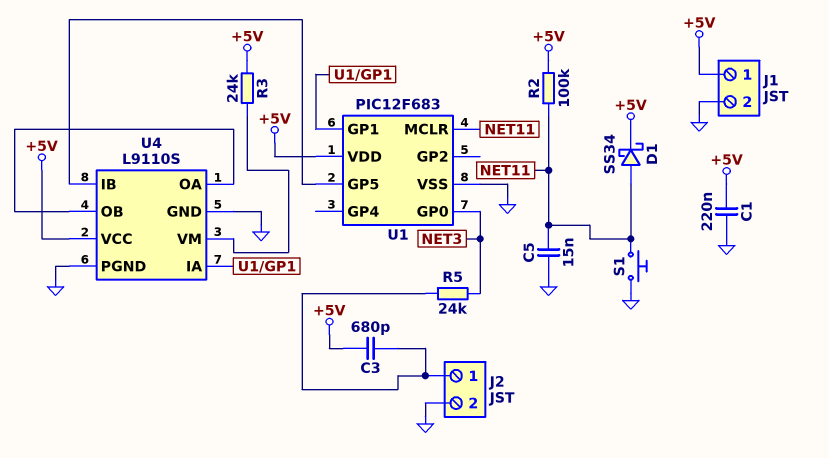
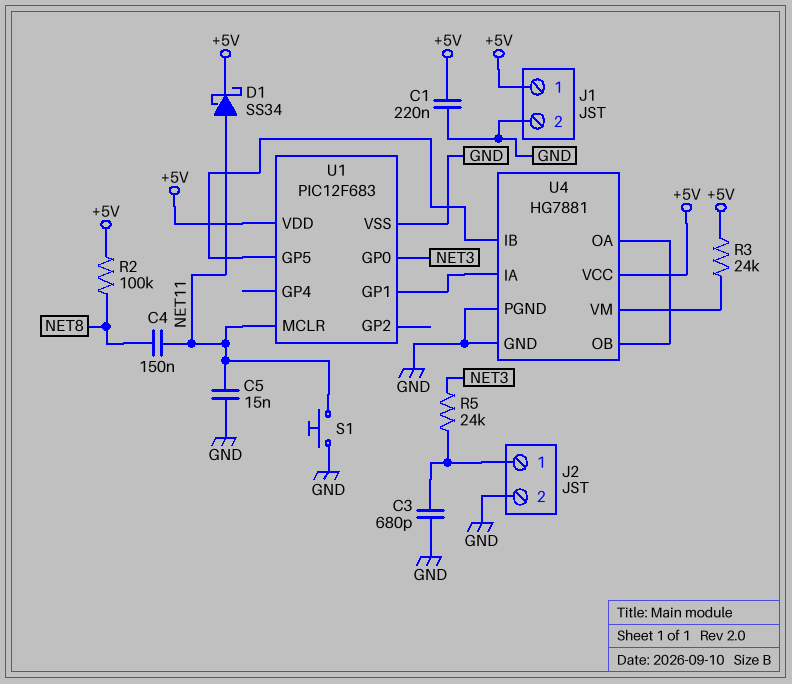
C3: 680pF (+5V, J2/1) -> 680pF (GND, J2/1)
C4: none -> 150nF (NET8, NET11)
R2: 100k (+5V, NET11) -> 100k (+5V, NET8)
U4: L9110S -> HG7881

